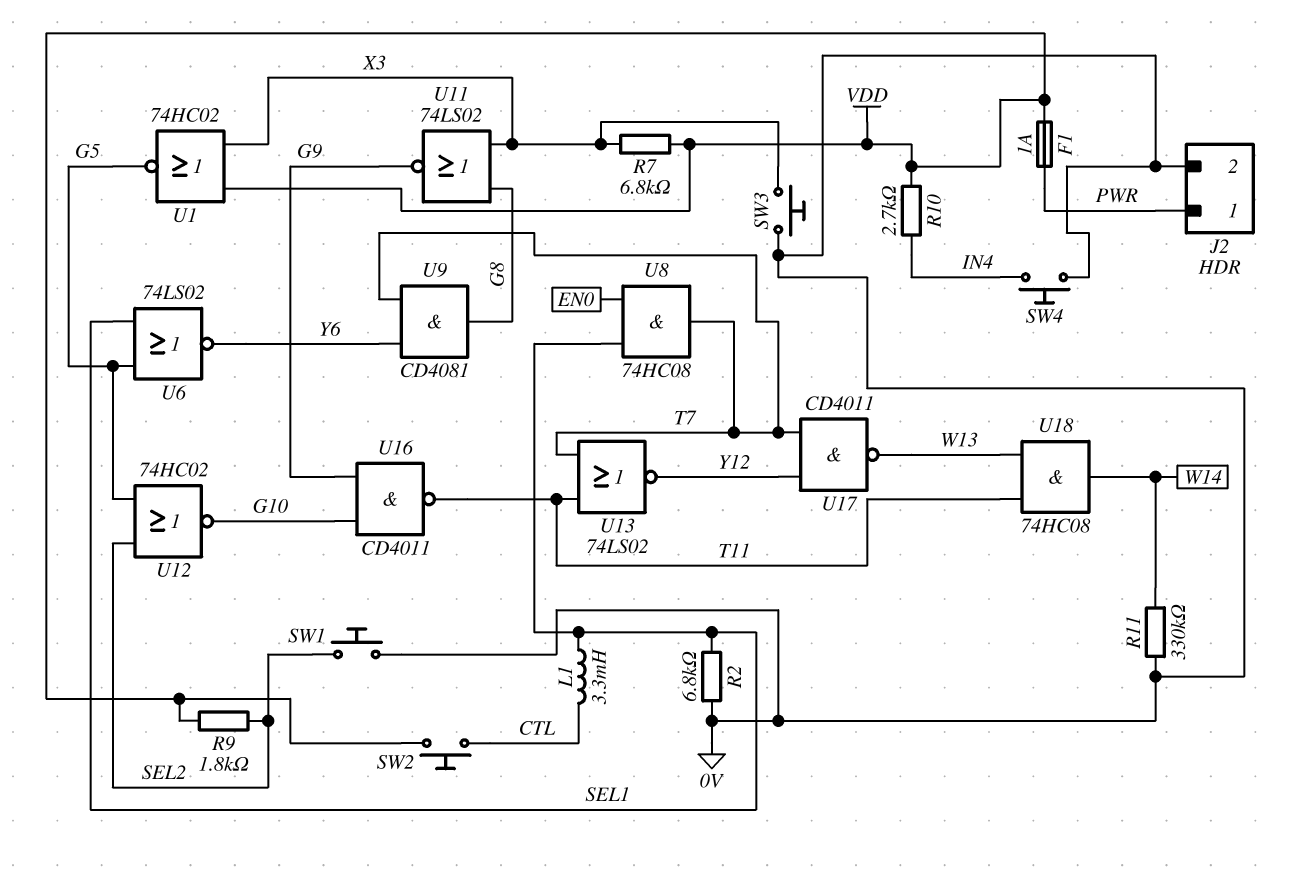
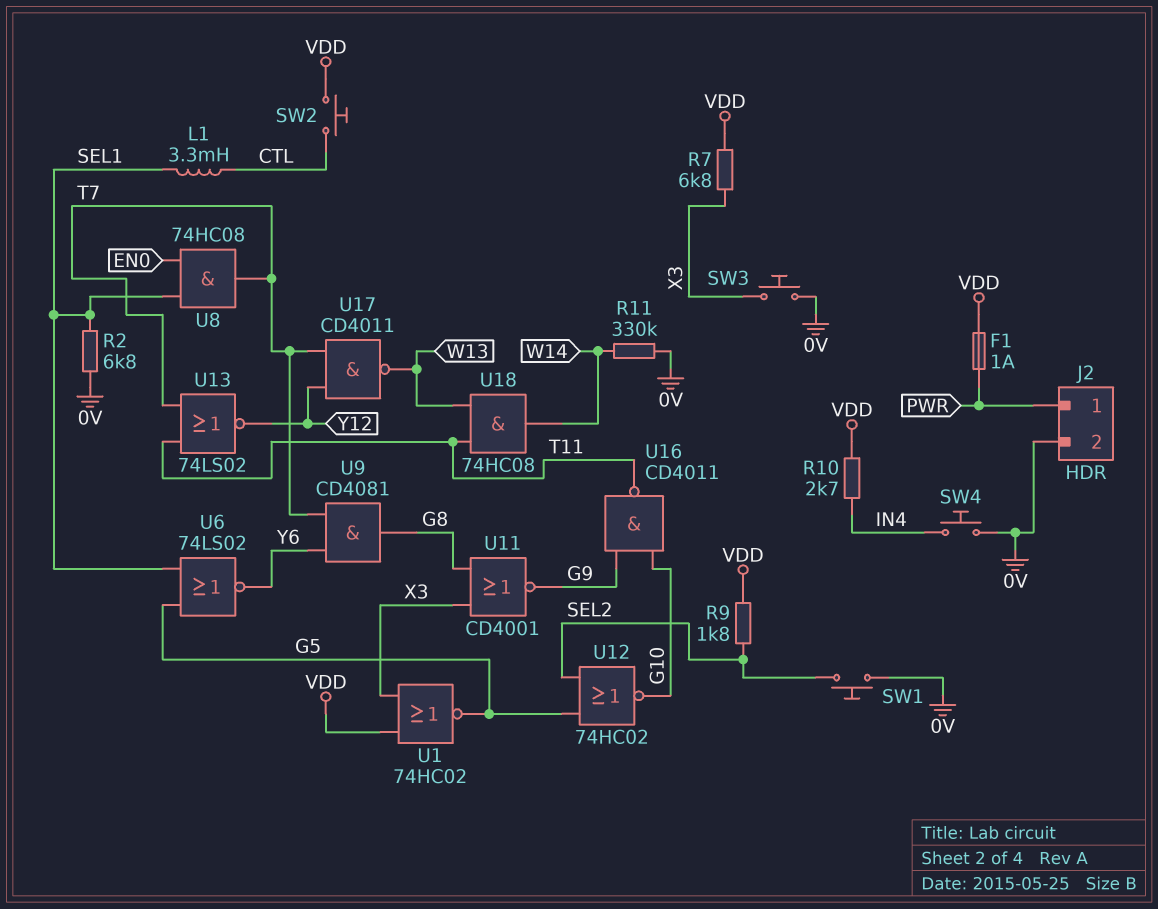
U11: NOR 74LS02 (in G8, in X3, out G9) -> NOR CD4001 (in G8, in X3, out G9)

